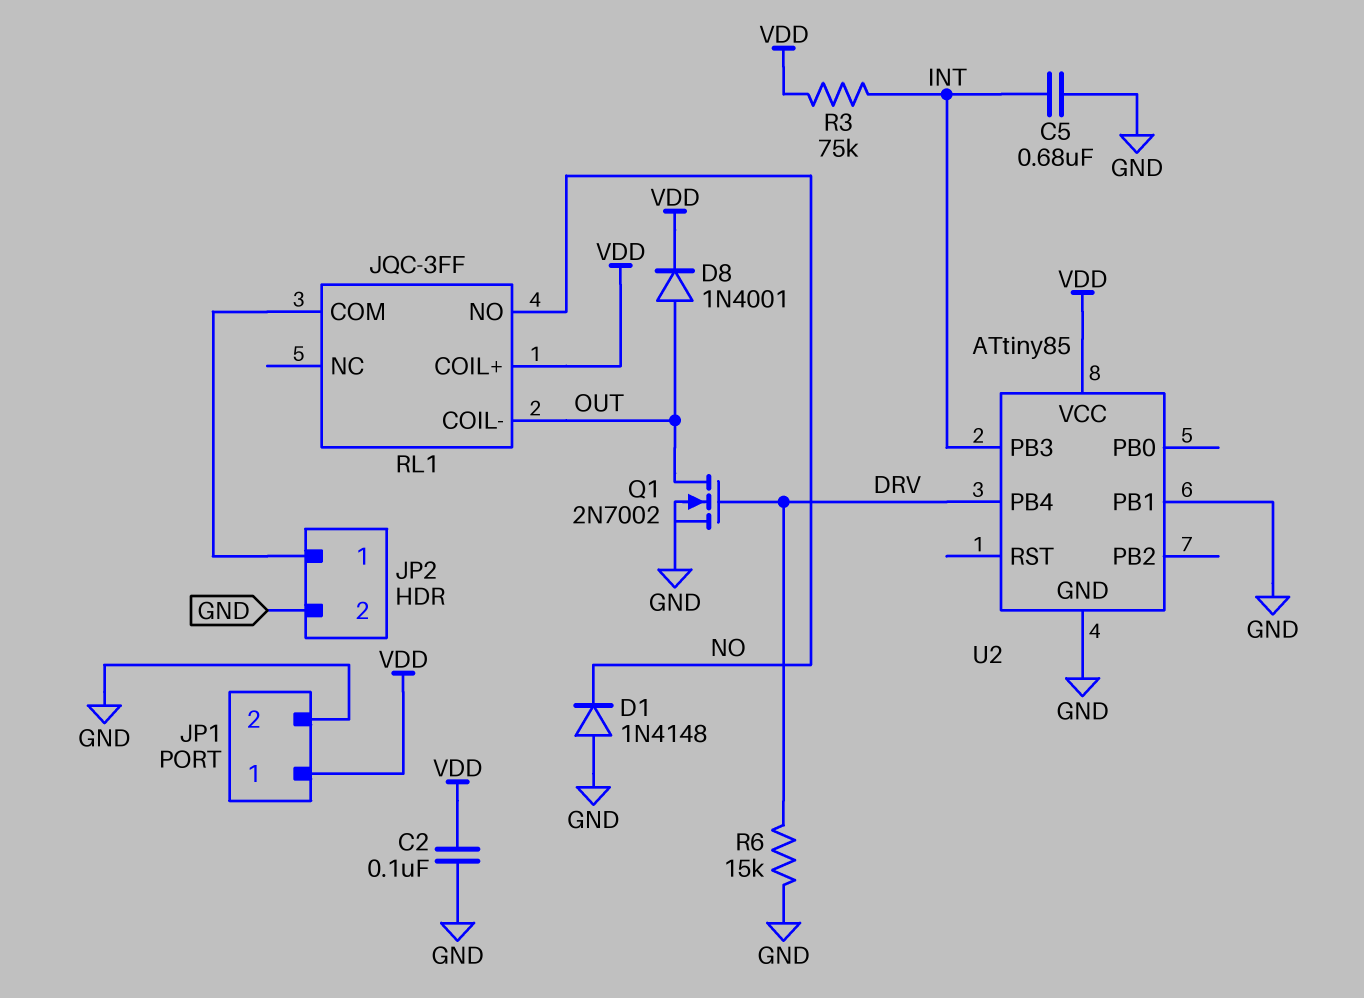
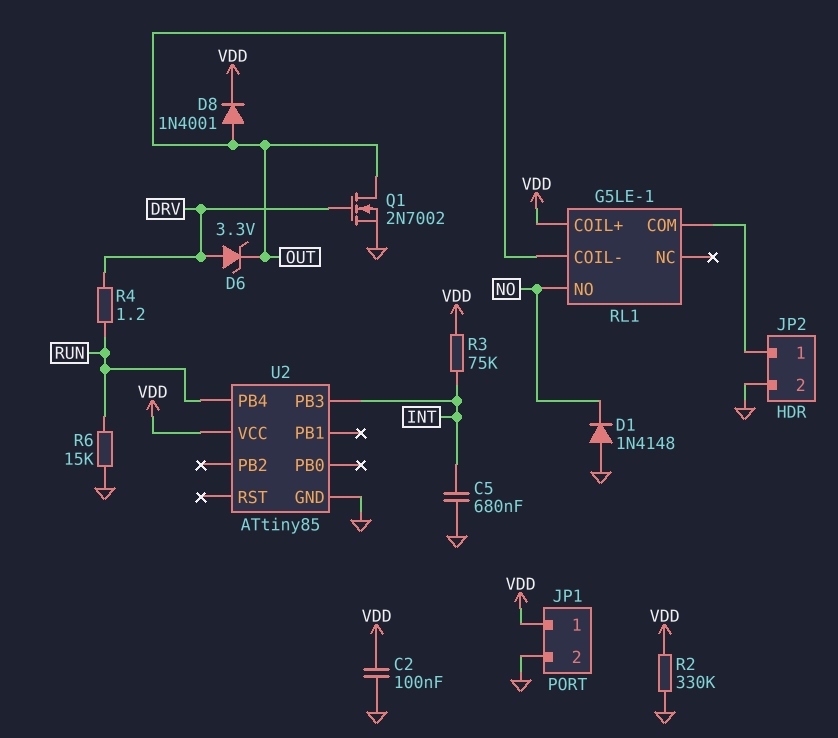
D6: none -> zener 3.3V (A DRV, K OUT)
R2: none -> 330k (GND, VDD)
R4: none -> 1.2 (DRV, RUN)
R6: 15k (DRV, GND) -> 15k (GND, RUN)
RL1: JQC-3FF -> G5LE-1
U2 pin PB1: GND -> none
U2 pin PB4: DRV -> RUN

